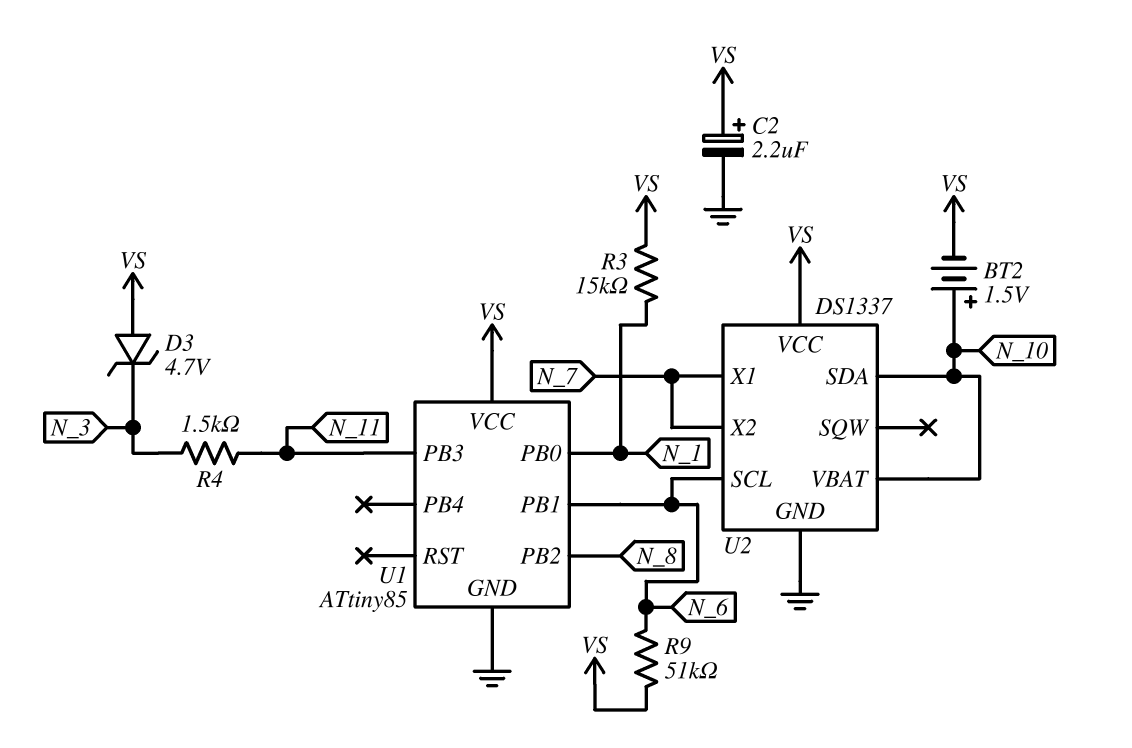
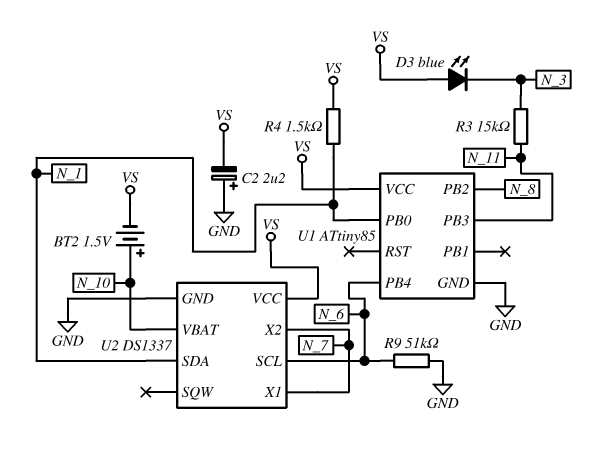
C2: 2.2uF (plus VS, minus GND) -> 2.2uF (plus GND, minus VS)
D3: zener 4.7V (A VS, K N_3) -> LED blue (A VS, K N_3)
R3: 15k (N_1, VS) -> 15k (N_3, N_11)
R4: 1.5k (N_3, N_11) -> 1.5k (N_1, VS)
R9: 51k (N_6, VS) -> 51k (GND, N_6)
U1 pin PB1: N_6 -> none
U1 pin PB4: none -> N_6
U2 pin SDA: N_10 -> N_1

